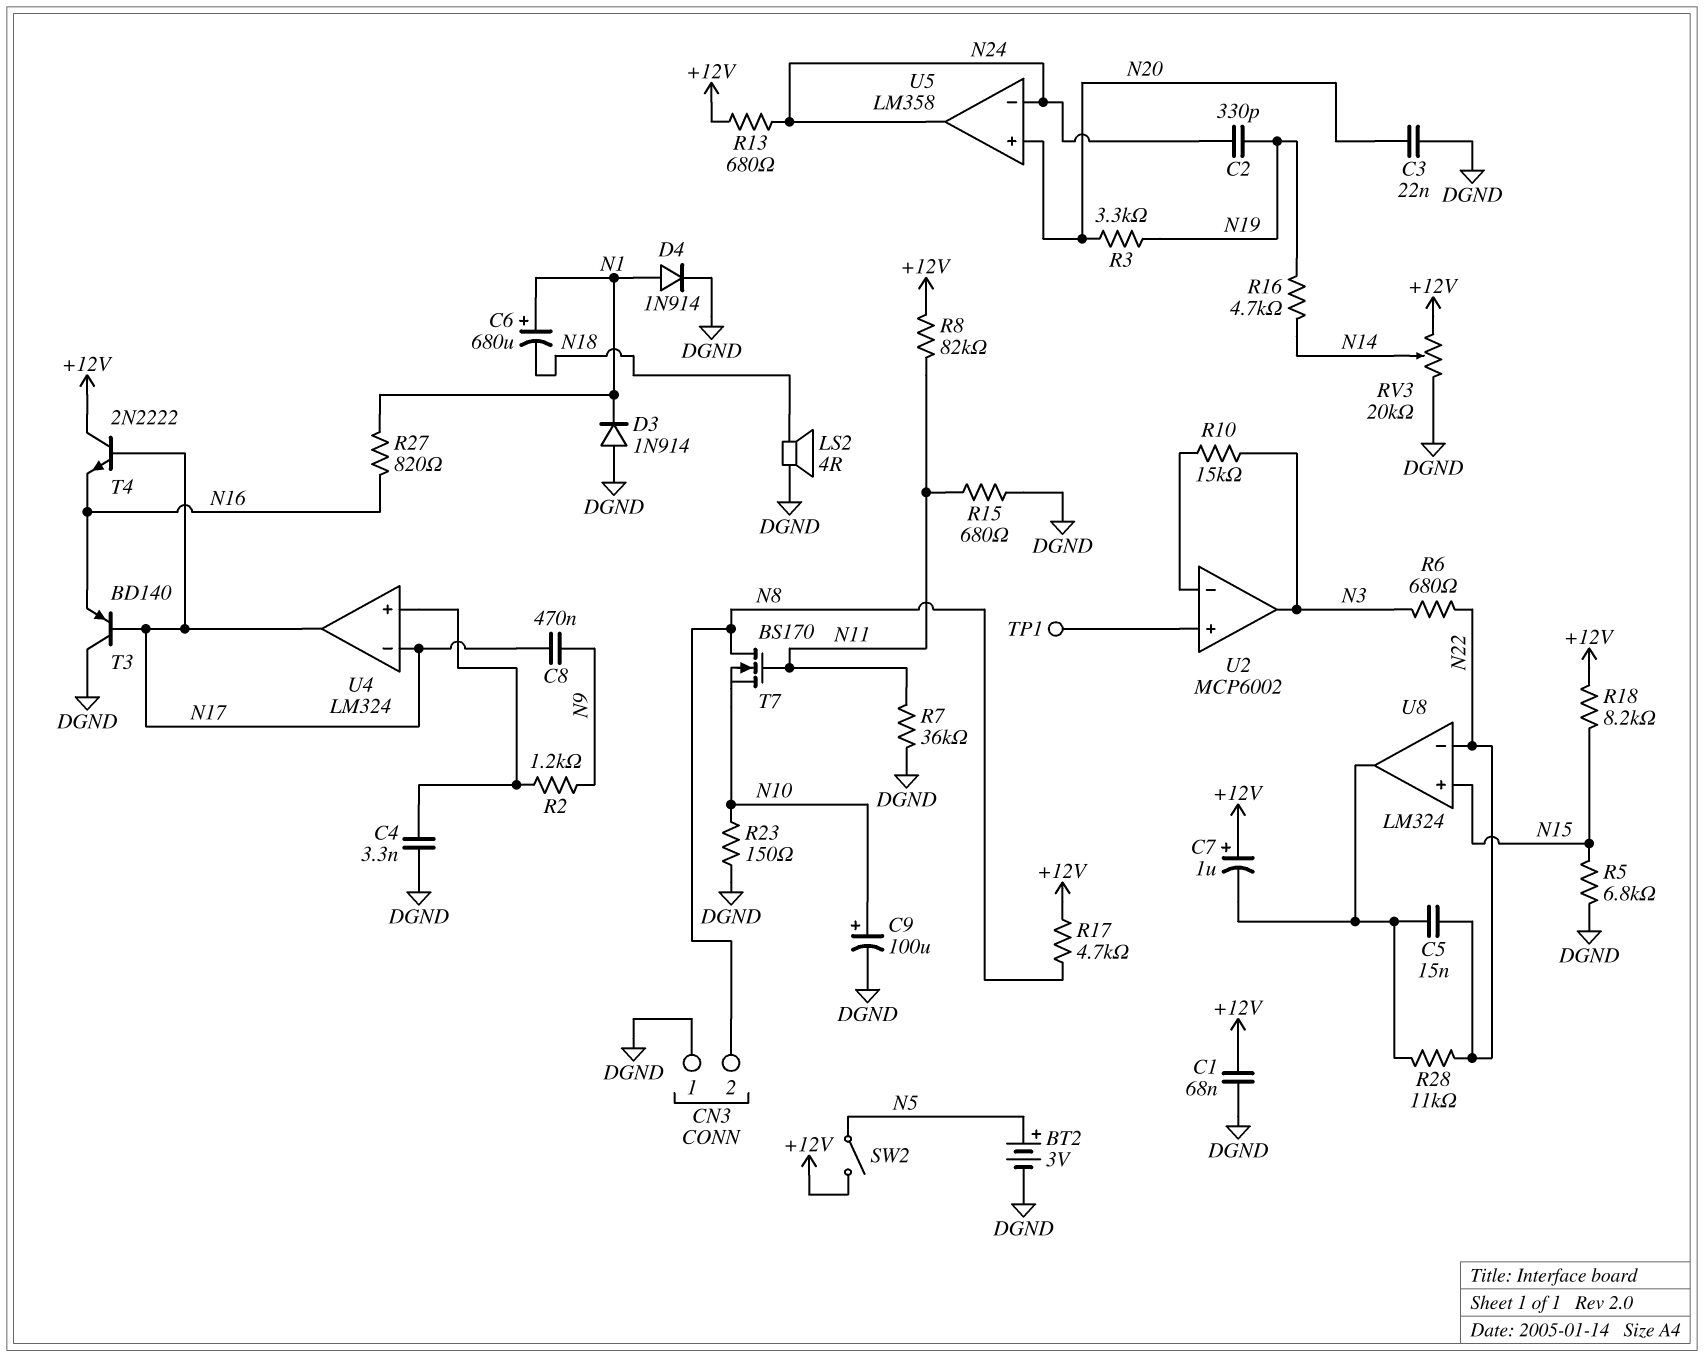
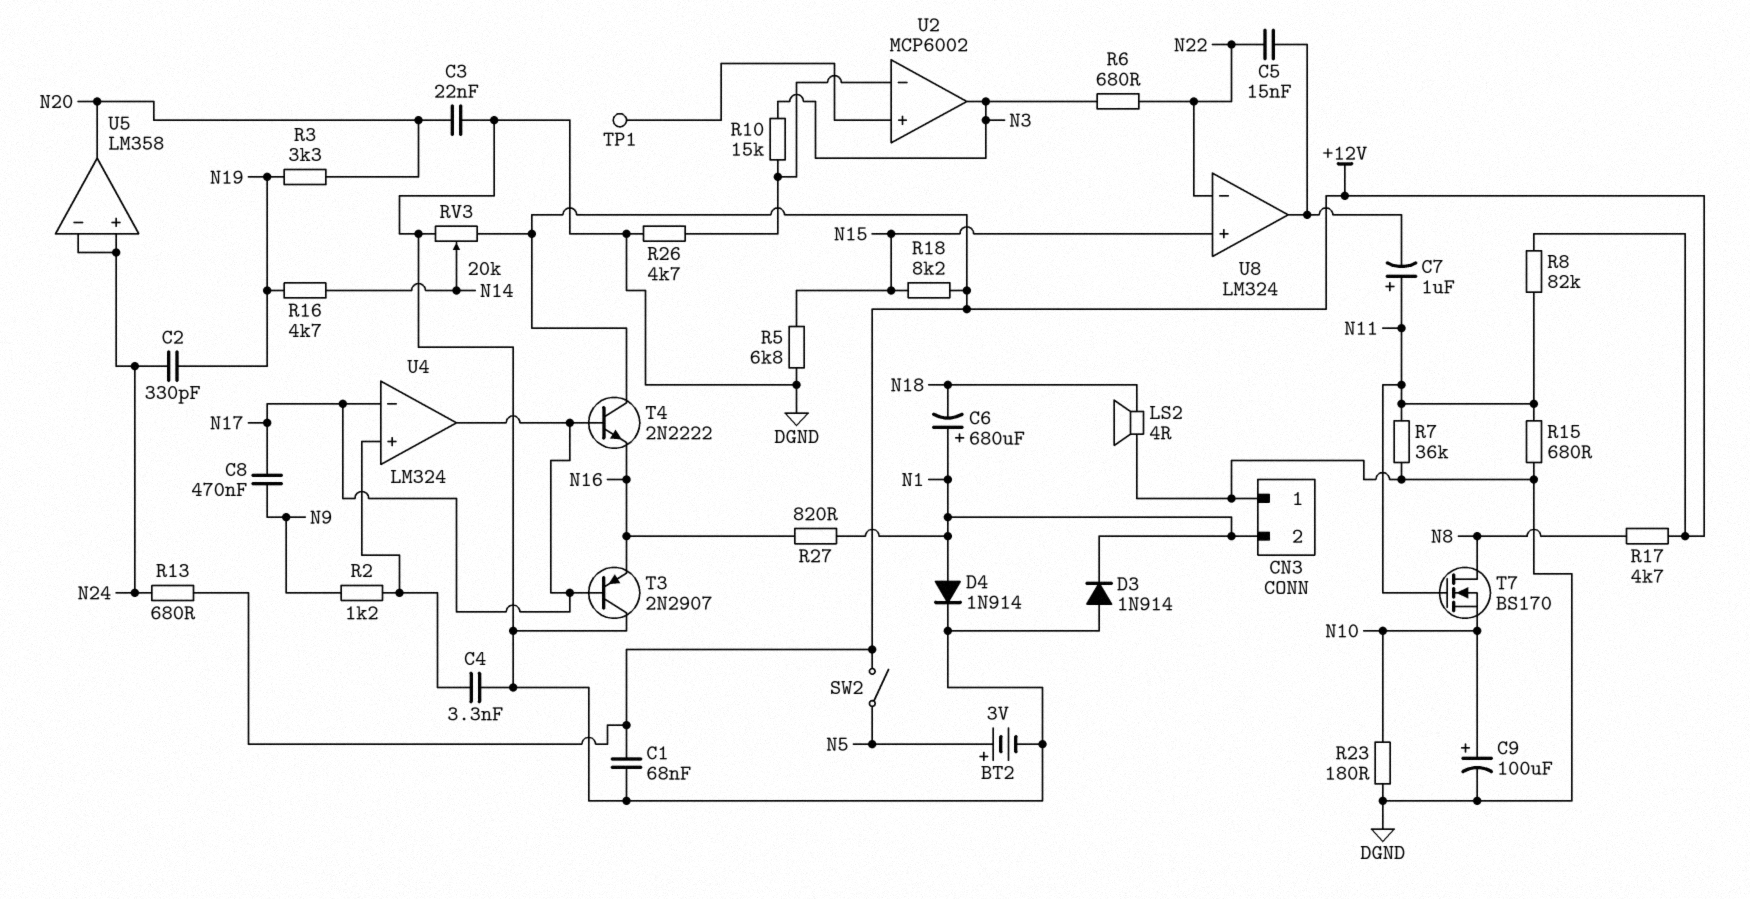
C7: 1uF (plus +12V, minus U8/out) -> 1uF (plus N11, minus U8/out)
CN3 pin 2: N8 -> N1
R23: 150 (DGND, N10) -> 180 (DGND, N10)
R26: none -> 4.7k (DGND, U2/in-)
R28: 11k (N22, U8/out) -> none
T3: PNP BD140 (B N17, C DGND, E N16) -> PNP 2N2907 (B N17, C DGND, E N16)
U5 pin in+: N20 -> N24
U5 pin out: N24 -> N20

